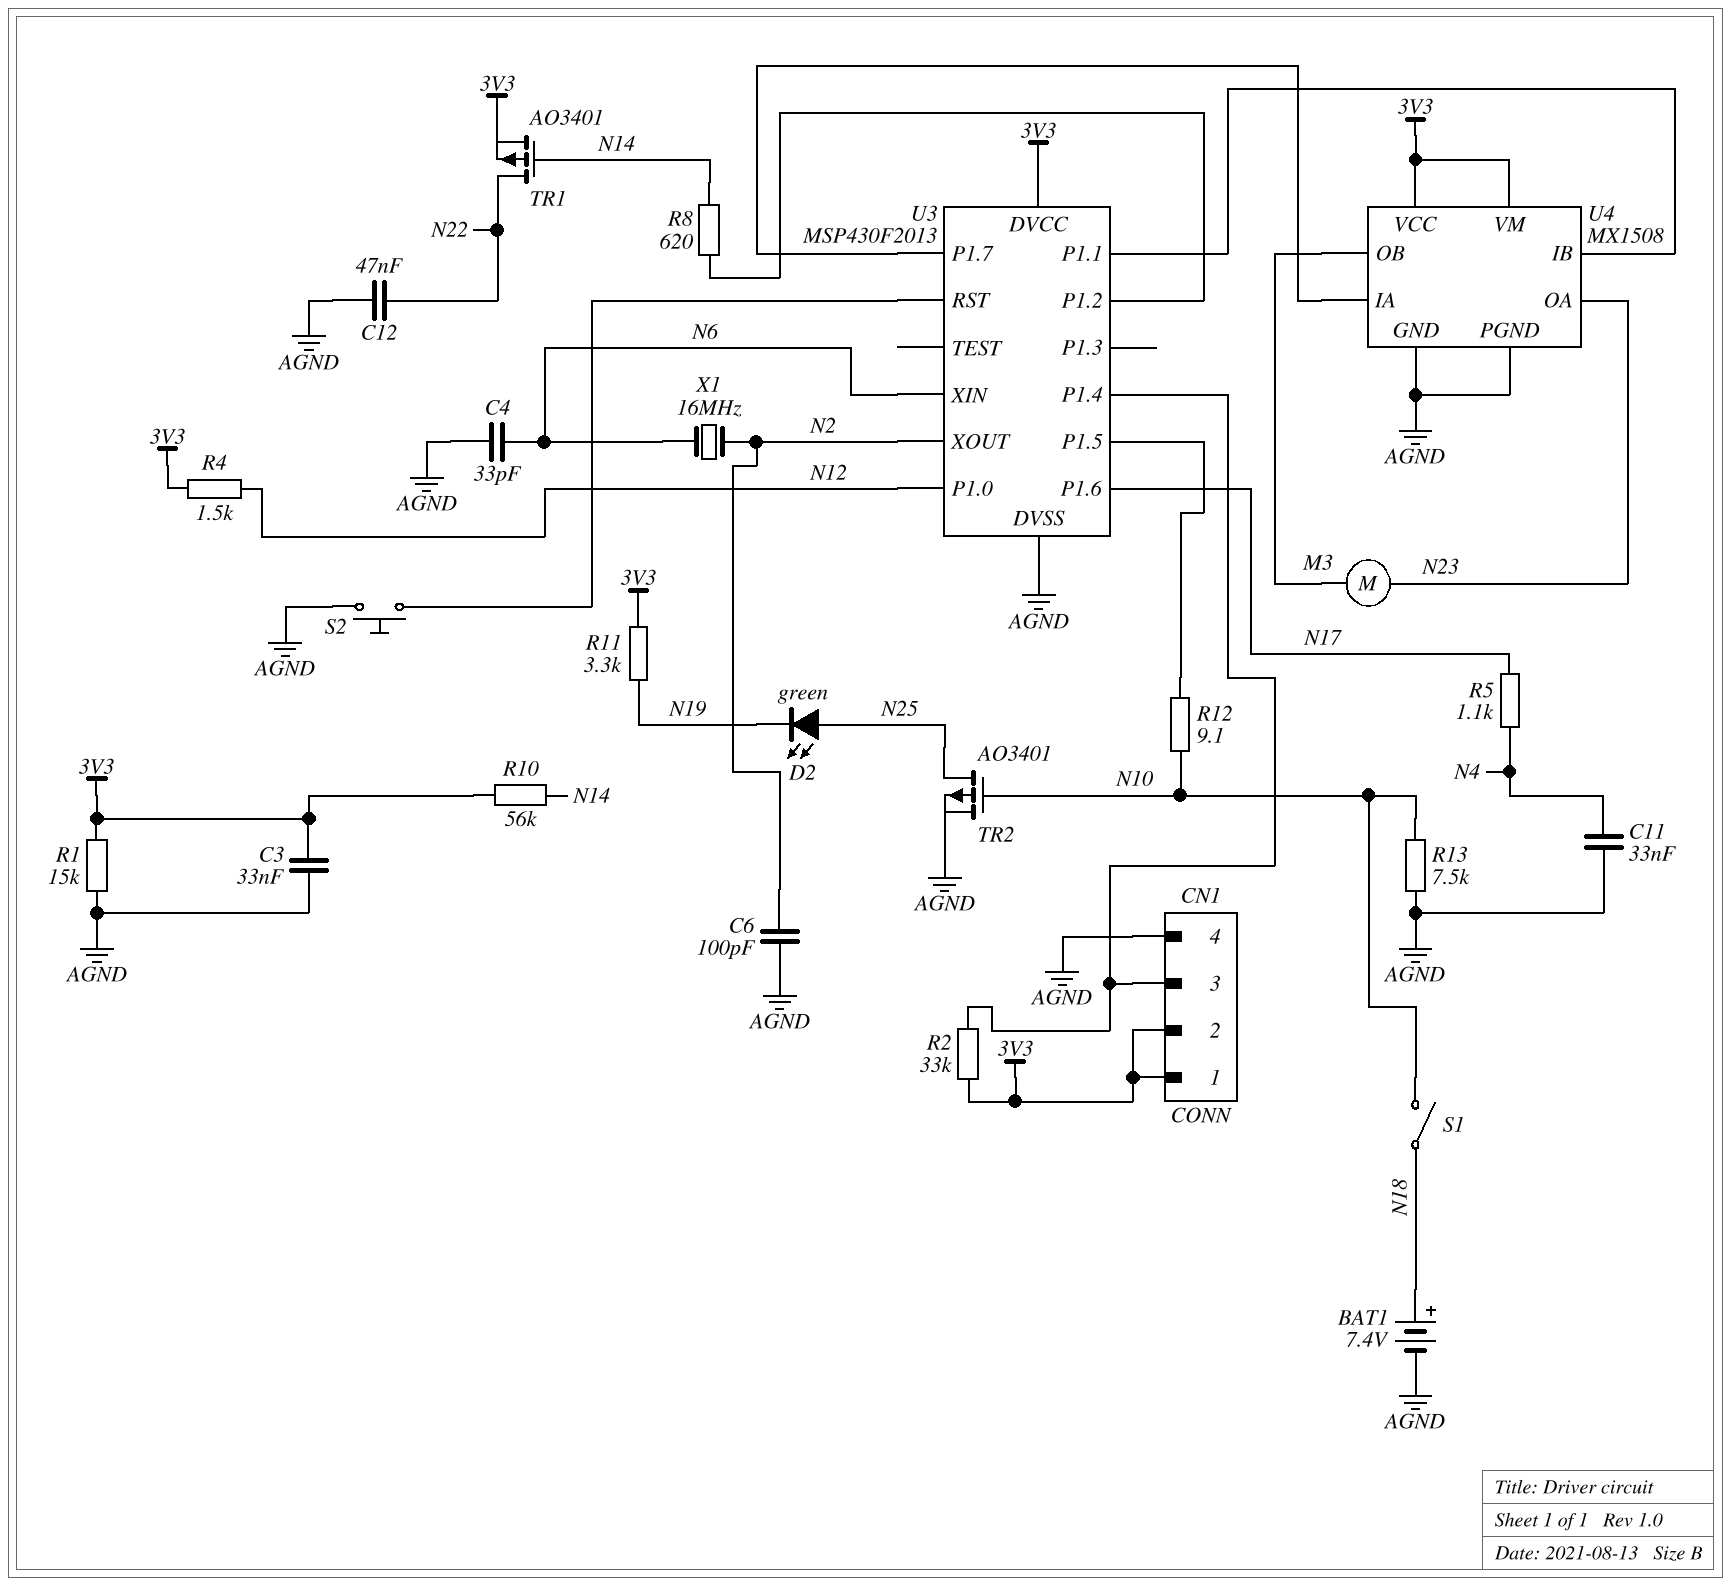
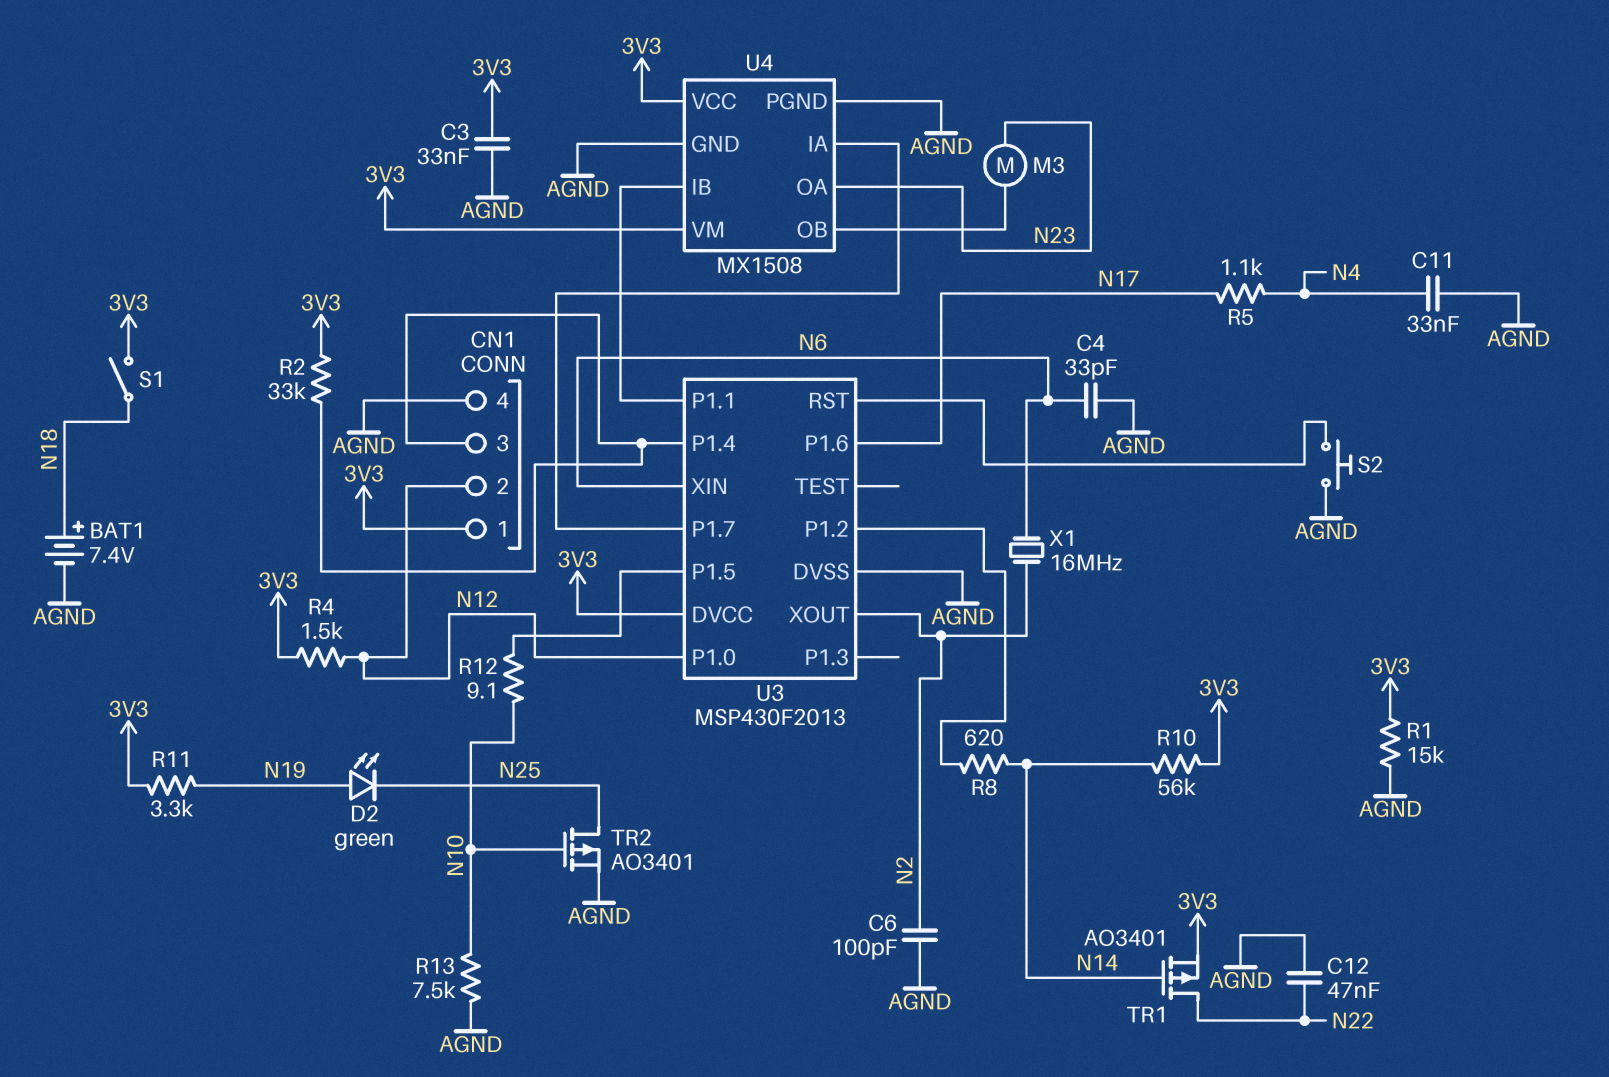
CN1 pin 2: 3V3 -> N12
D2: LED green (A N25, K N19) -> LED green (A N19, K N25)
S1: switch (N10, N18) -> switch (3V3, N18)

